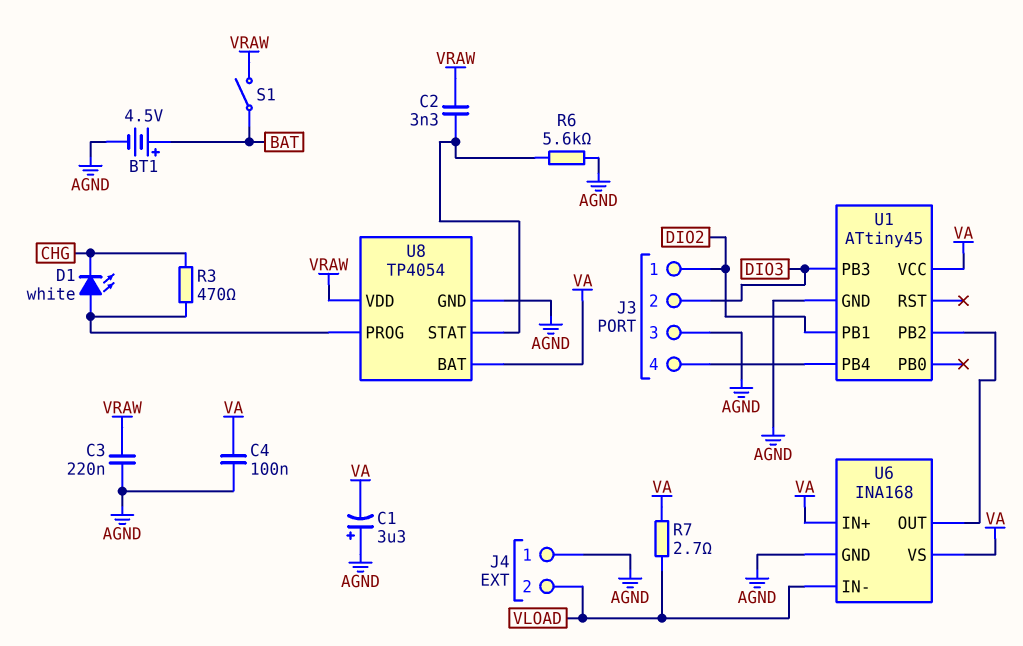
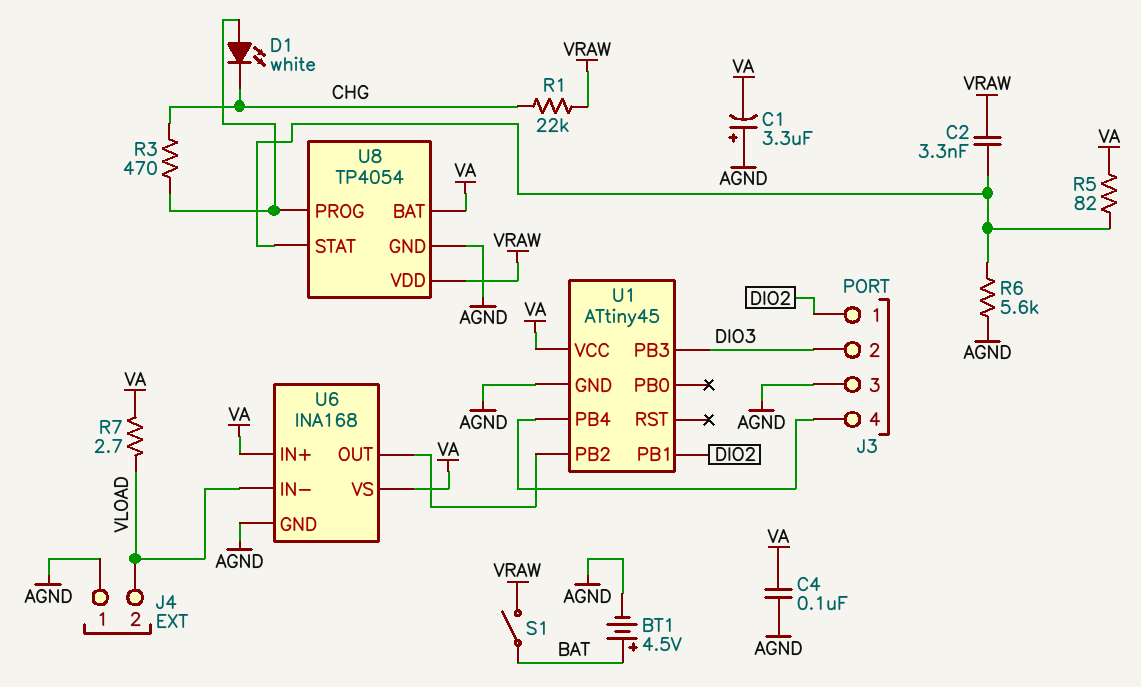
C3: 220nF (AGND, VRAW) -> none
R1: none -> 22k (CHG, VRAW)
R5: none -> 82 (U8/STAT, VA)

